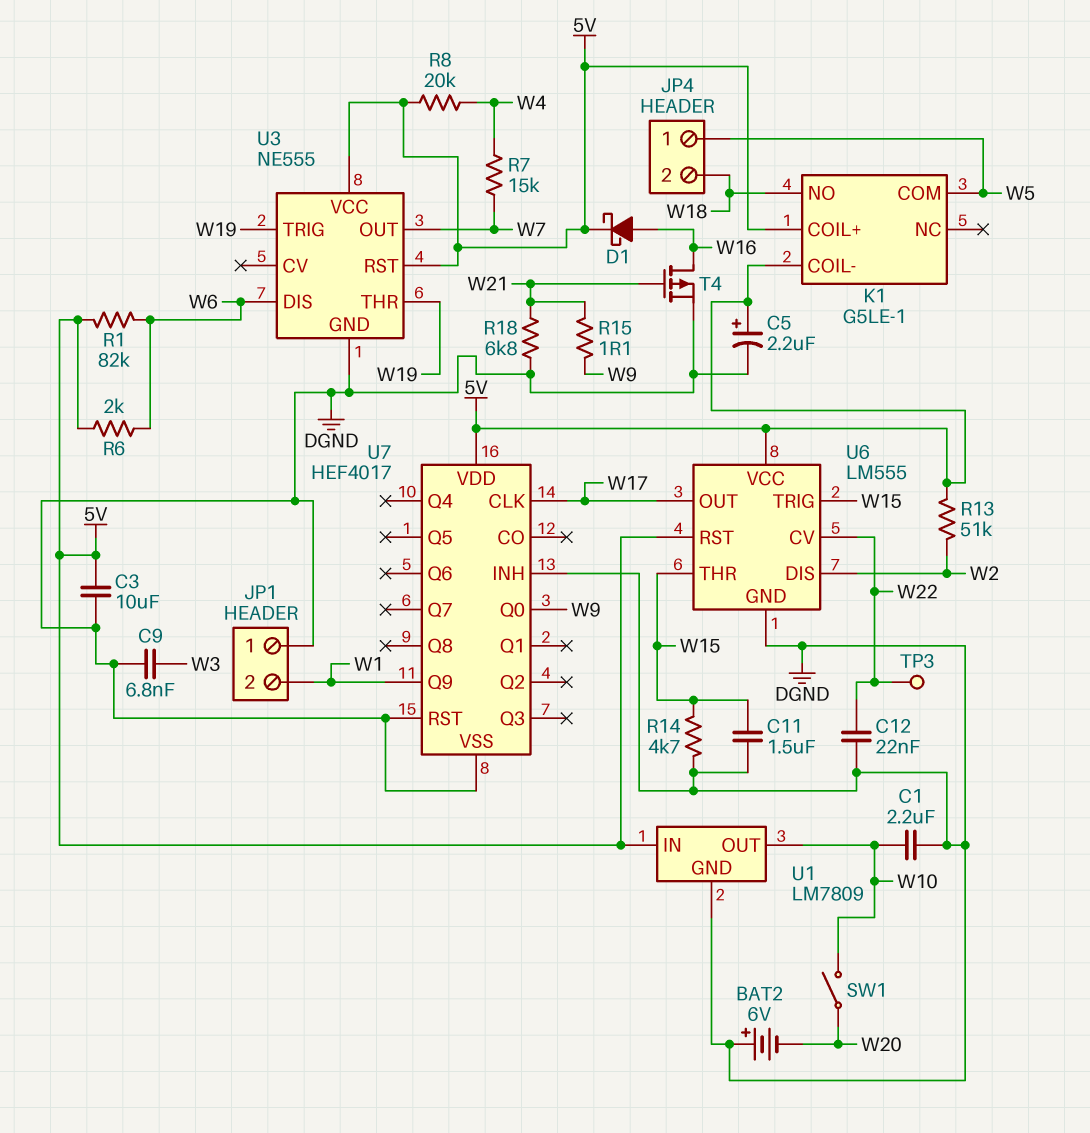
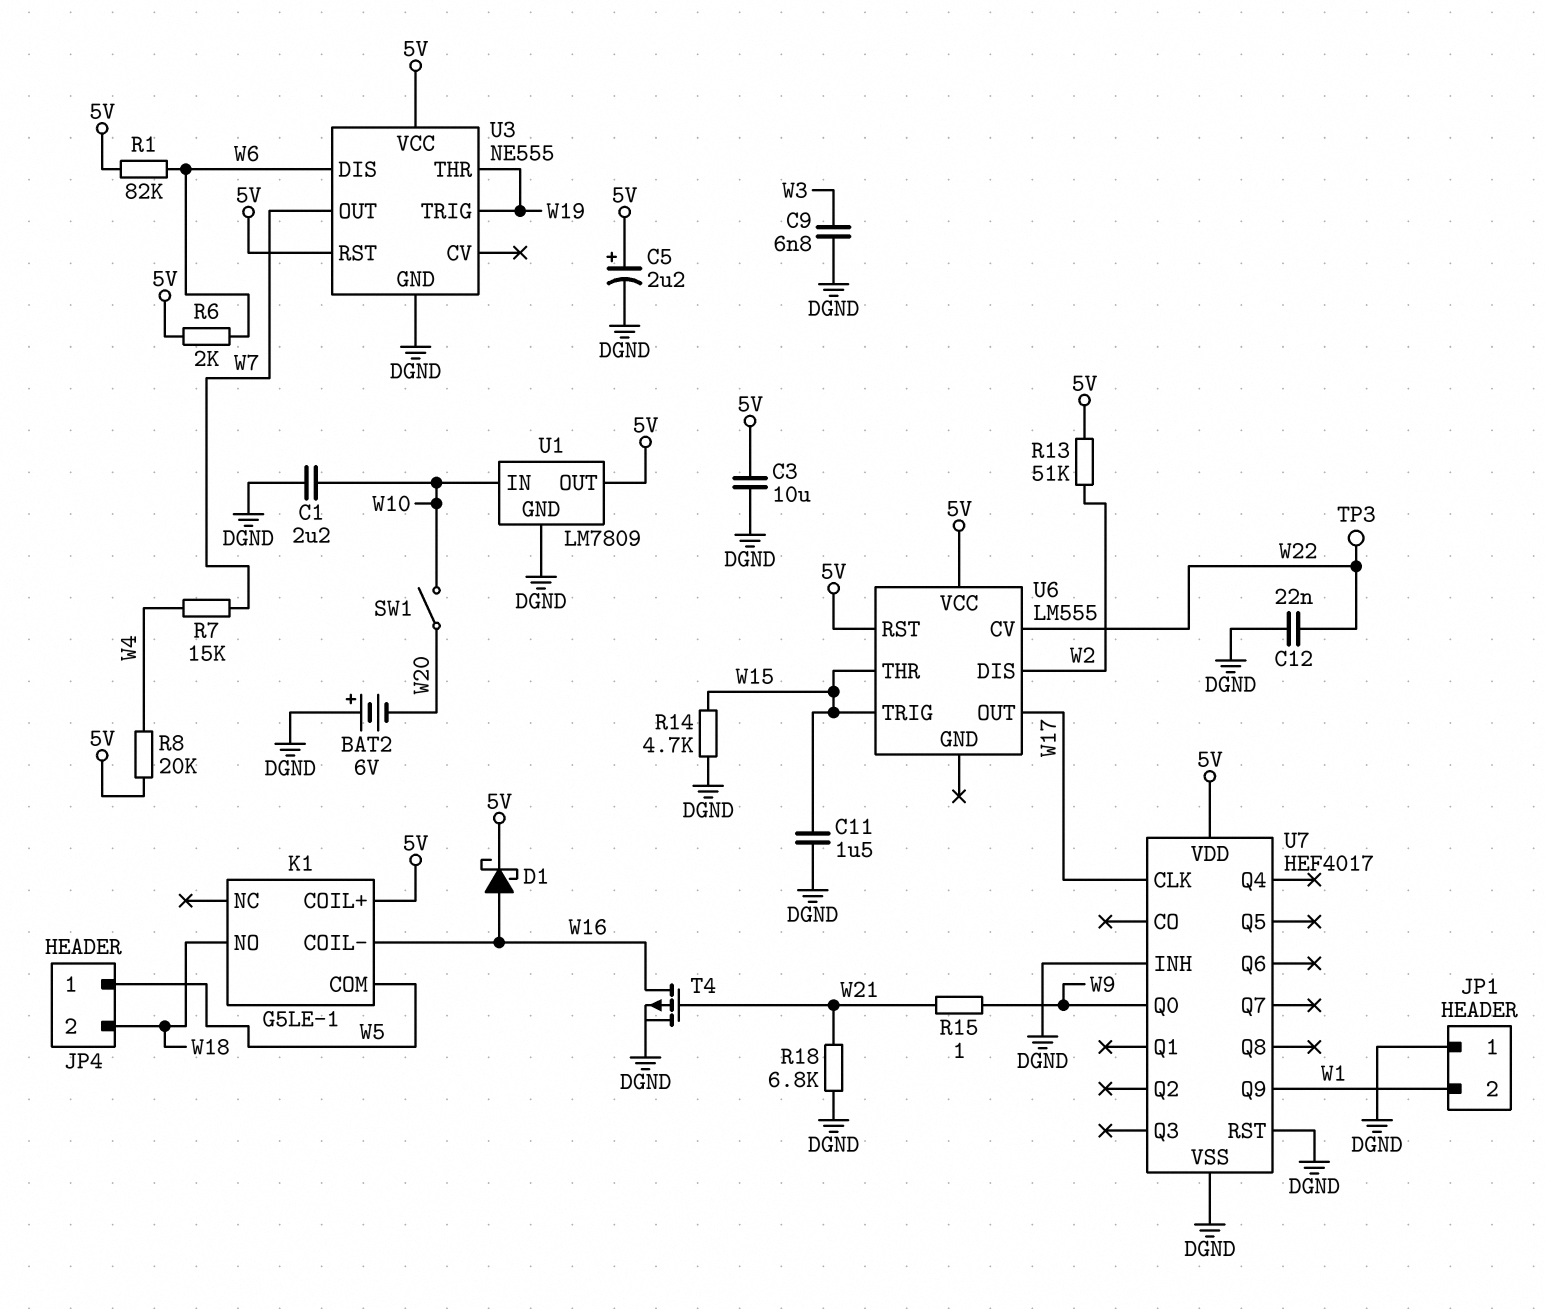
K1 pin COIL-: 5V -> W16
R15: 1.1 (W9, W21) -> 1 (W9, W21)
U1 pin IN: 5V -> W10
U1 pin OUT: W10 -> 5V
U6 pin GND: DGND -> none

